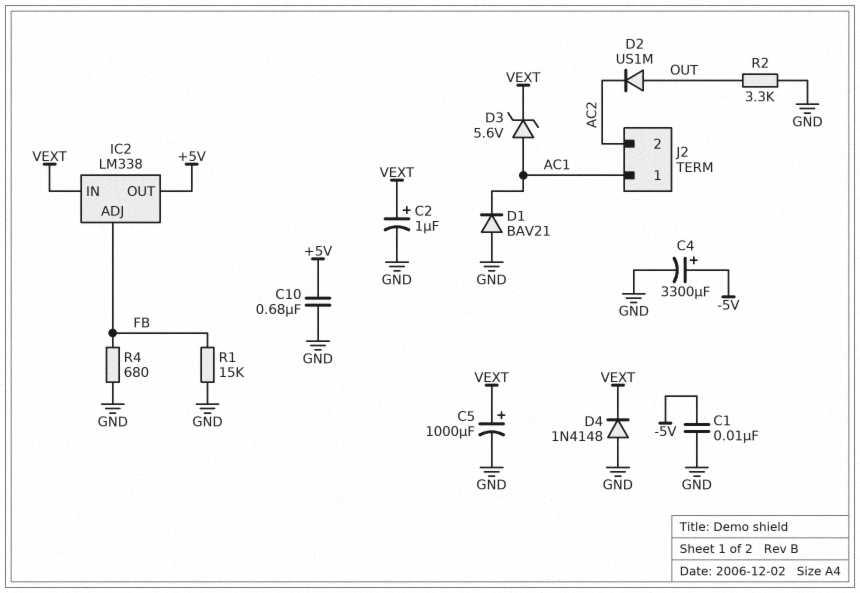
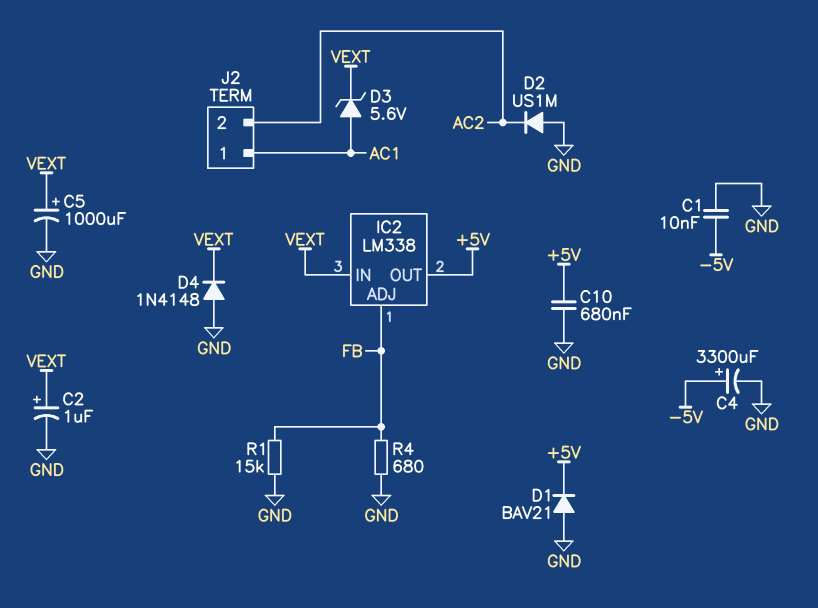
D1: diode BAV21 (A GND, K AC1) -> diode BAV21 (A GND, K +5V)
D2: diode US1M (A OUT, K AC2) -> diode US1M (A GND, K AC2)
R2: 3.3k (GND, OUT) -> none

